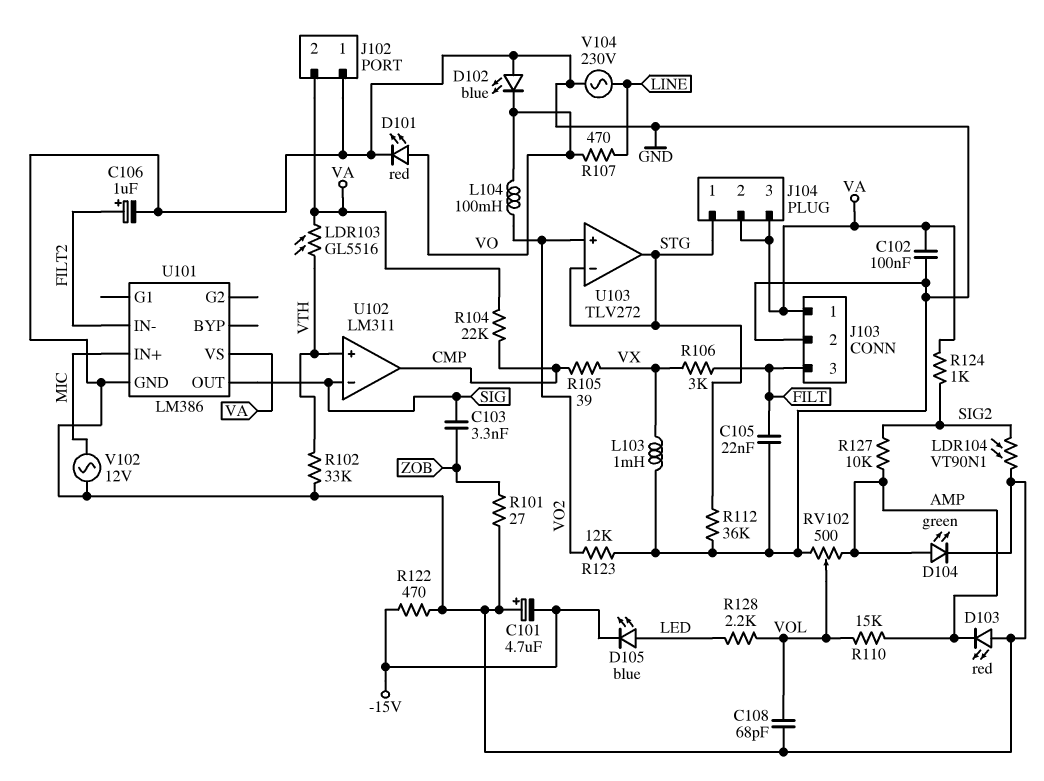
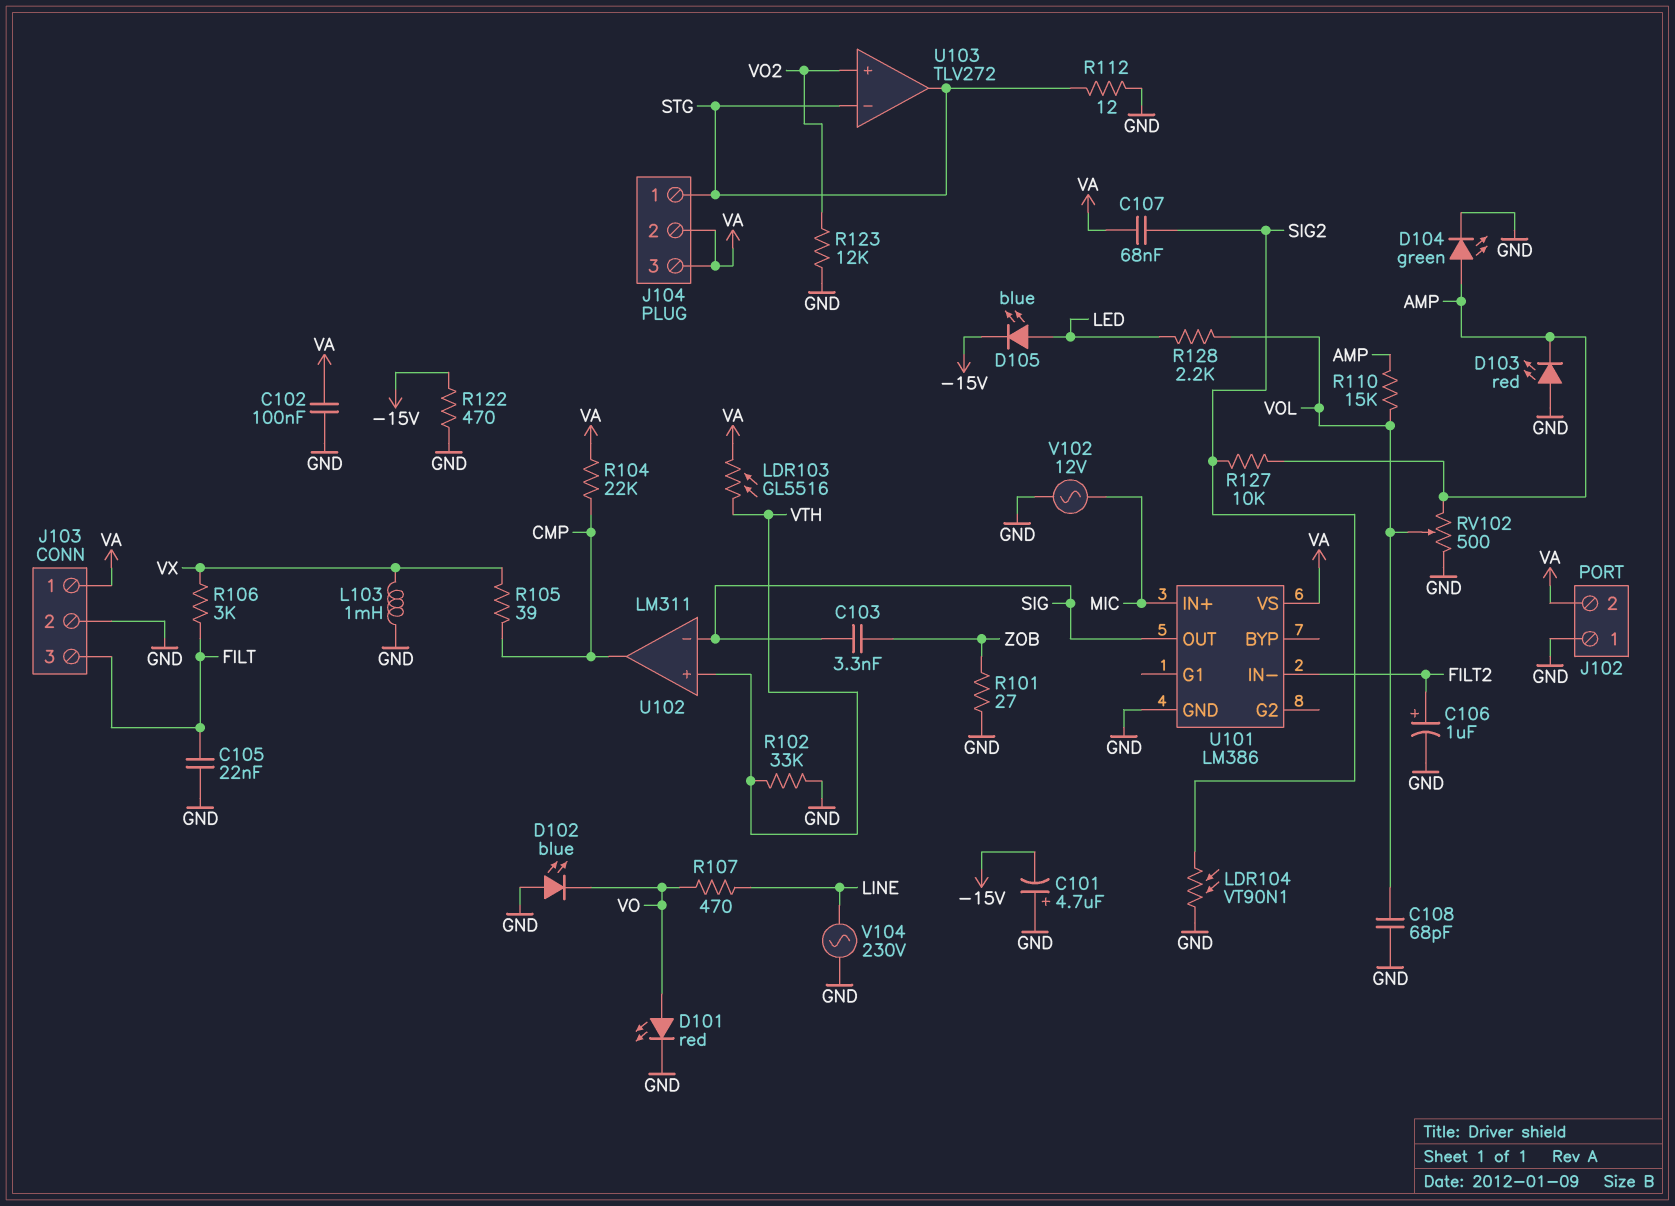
C107: none -> 68nF (SIG2, VA)
L104: 100mH (VO, VO2) -> none
R112: 36k (GND, STG) -> 12 (GND, STG)
R124: 1k (SIG2, VA) -> none

